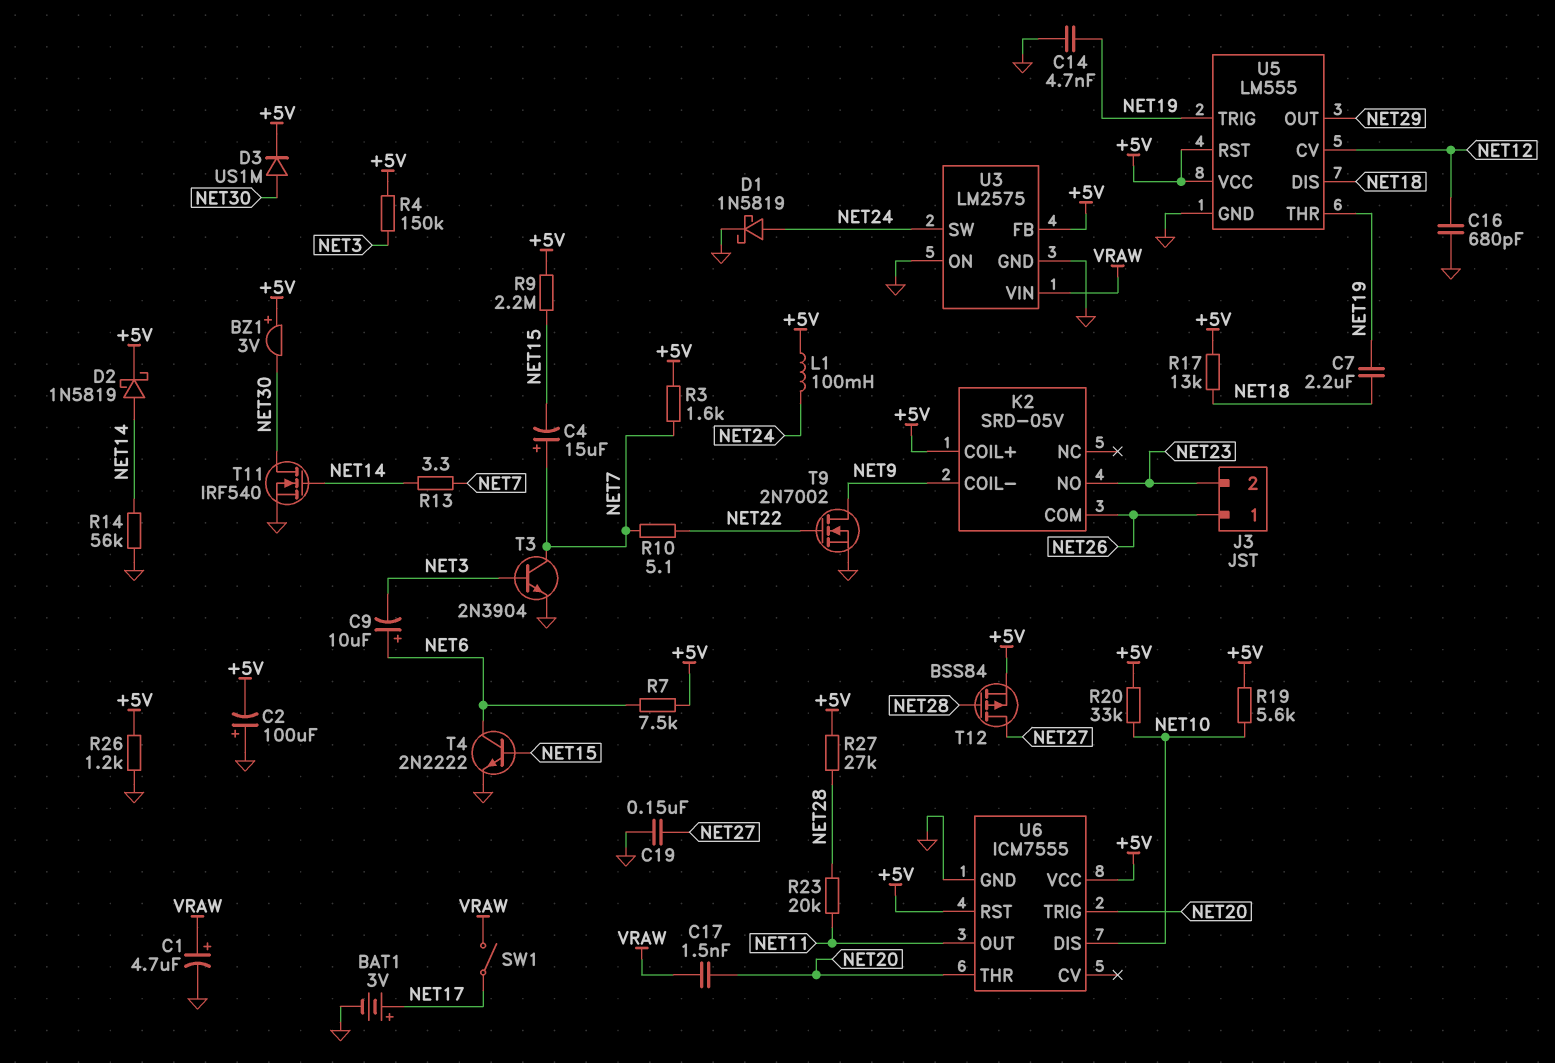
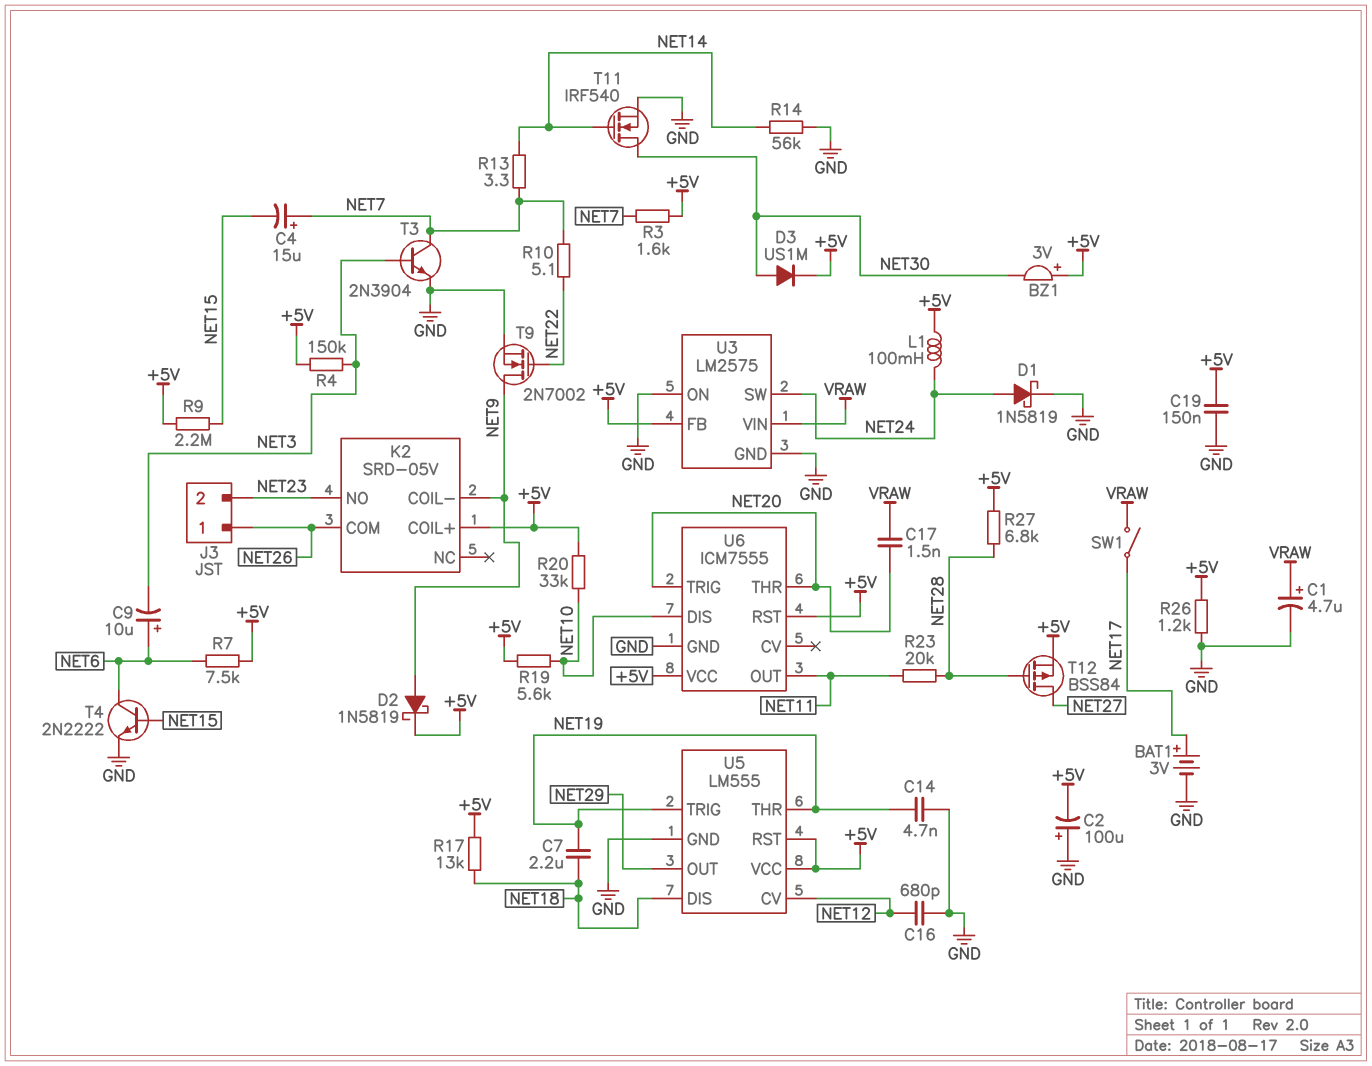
C19: 150nF (GND, NET27) -> 150nF (+5V, GND)
D2: schottky 1N5819 (A NET14, K +5V) -> schottky 1N5819 (A NET9, K +5V)
R27: 27k (+5V, NET28) -> 6.8k (+5V, NET28)

